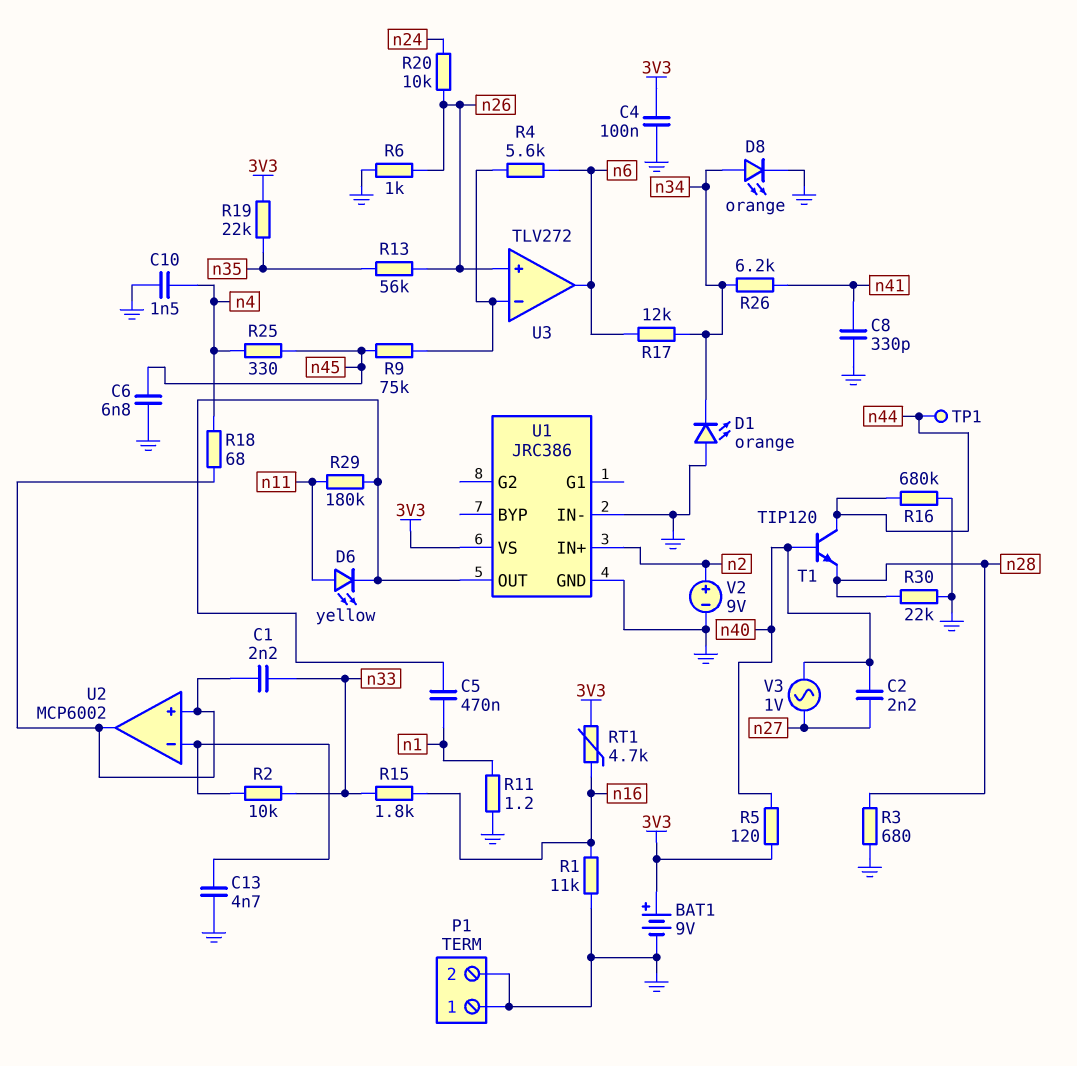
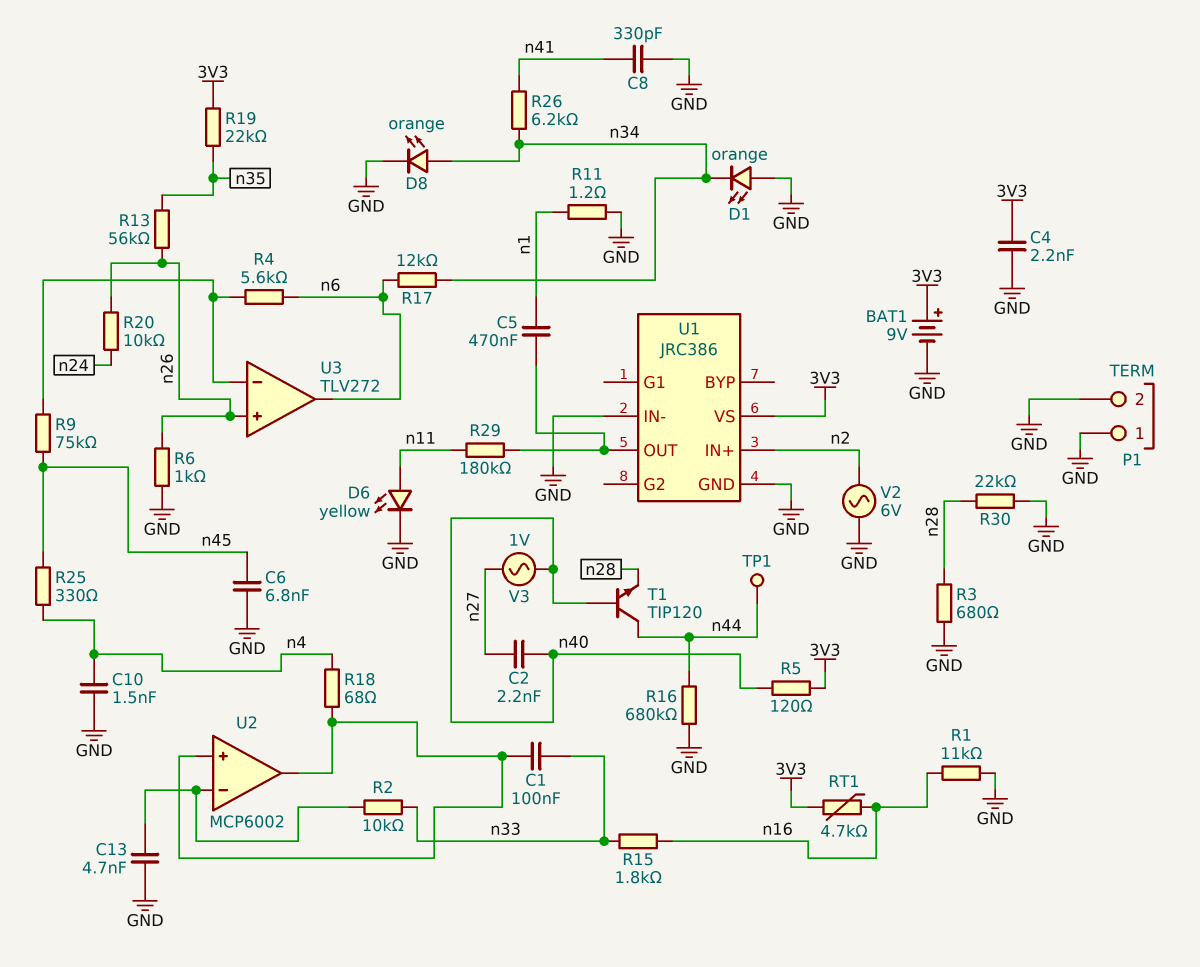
C1: 2.2nF (U2/in+, n33) -> 100nF (U2/in+, n33)
C4: 100nF (3V3, GND) -> 2.2nF (3V3, GND)
D6: LED yellow (A n11, K U1/OUT) -> LED yellow (A n11, K GND)
V2: 9V (plus n2, minus GND) -> AC 6V (GND, n2)

